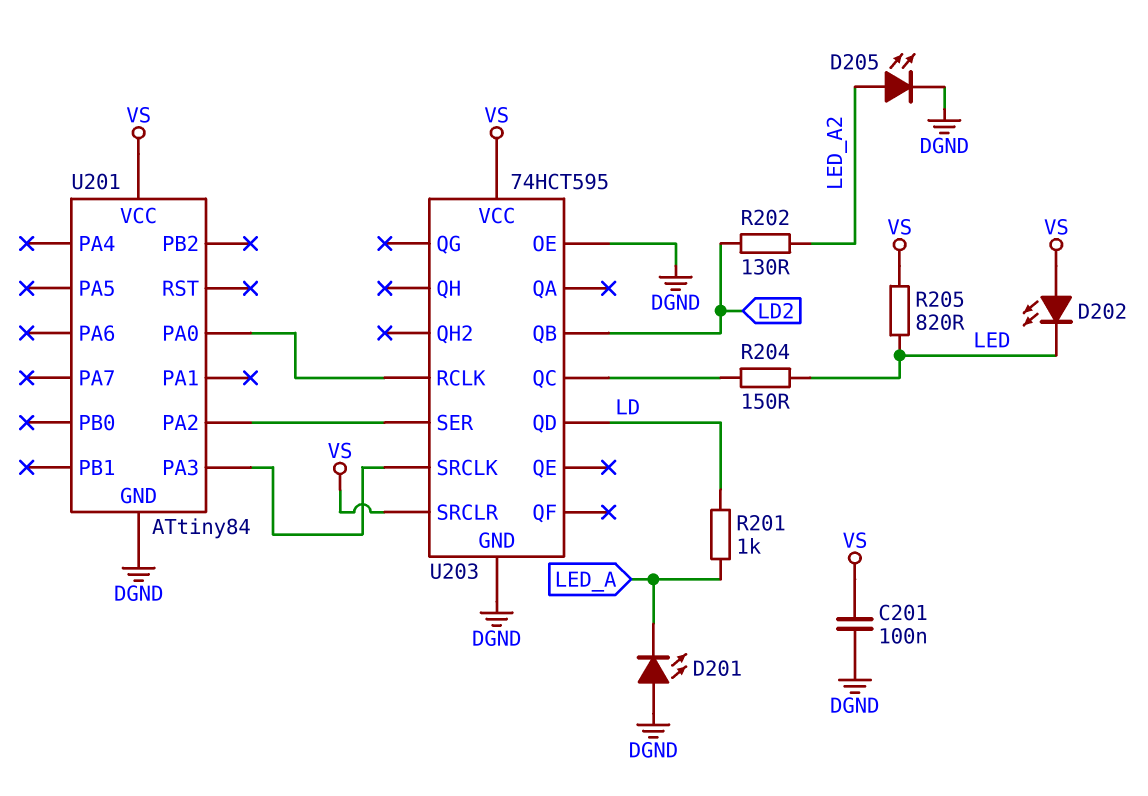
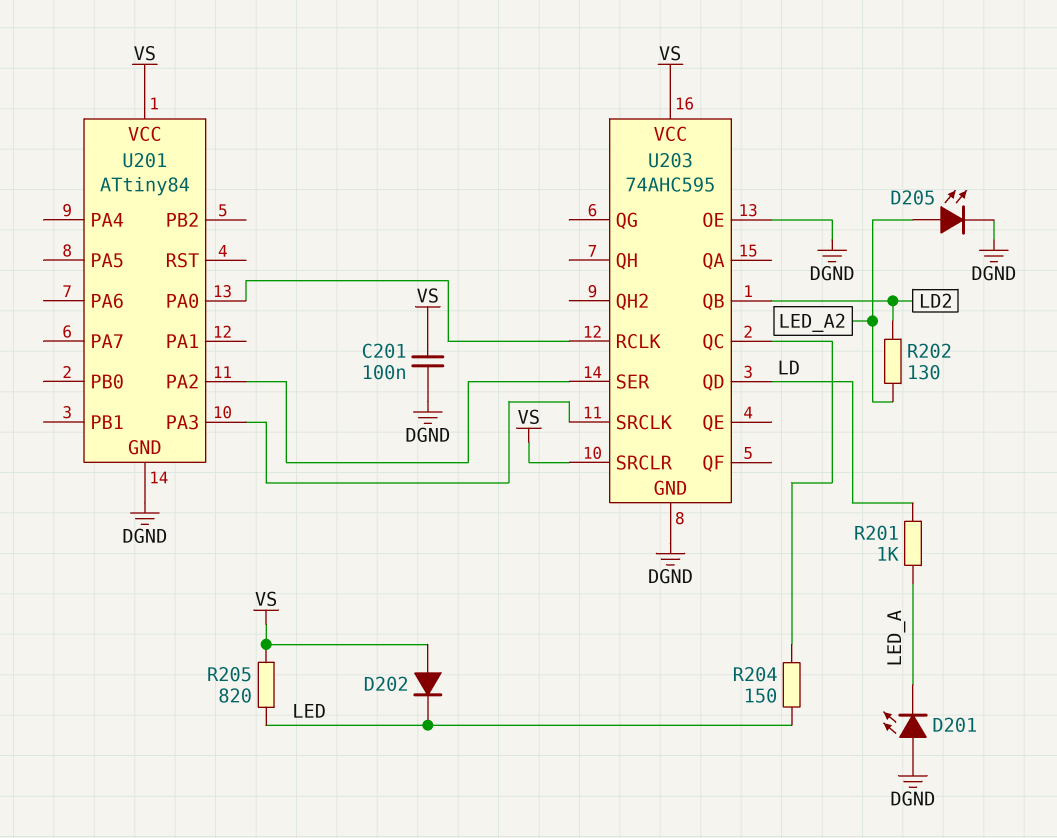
D202: LED (A VS, K LED) -> diode (A VS, K LED)
U203: 74HCT595 -> 74AHC595

